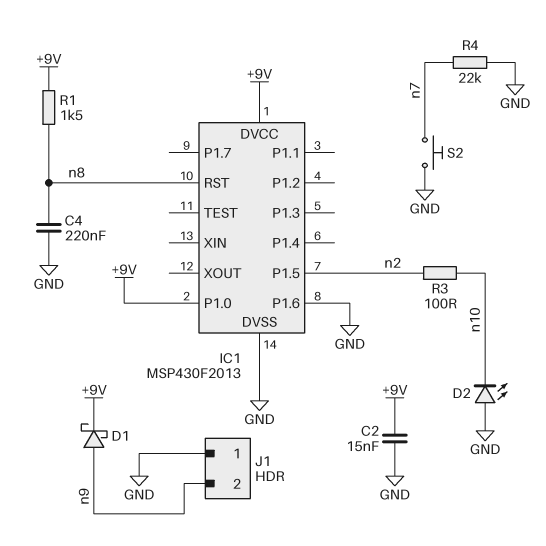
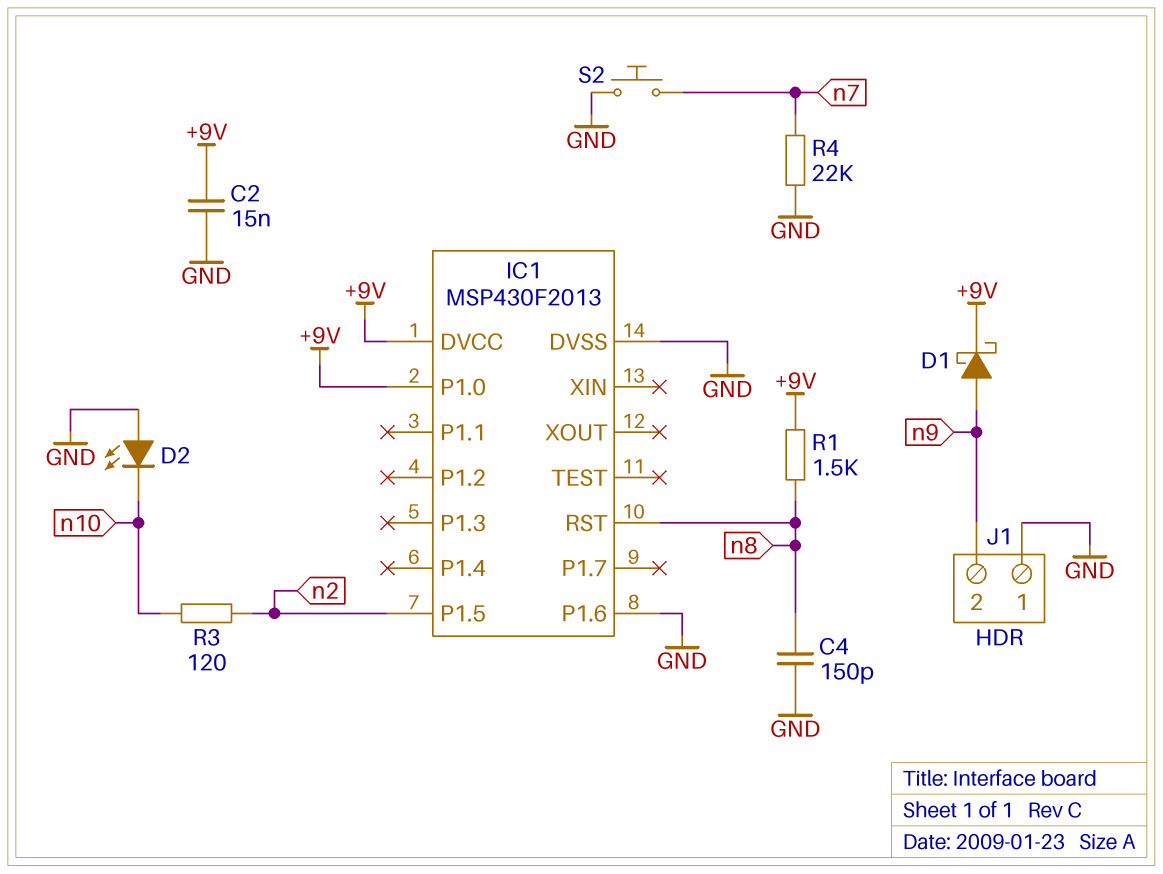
C4: 220nF (GND, n8) -> 150pF (GND, n8)
R3: 100 (n2, n10) -> 120 (n2, n10)

